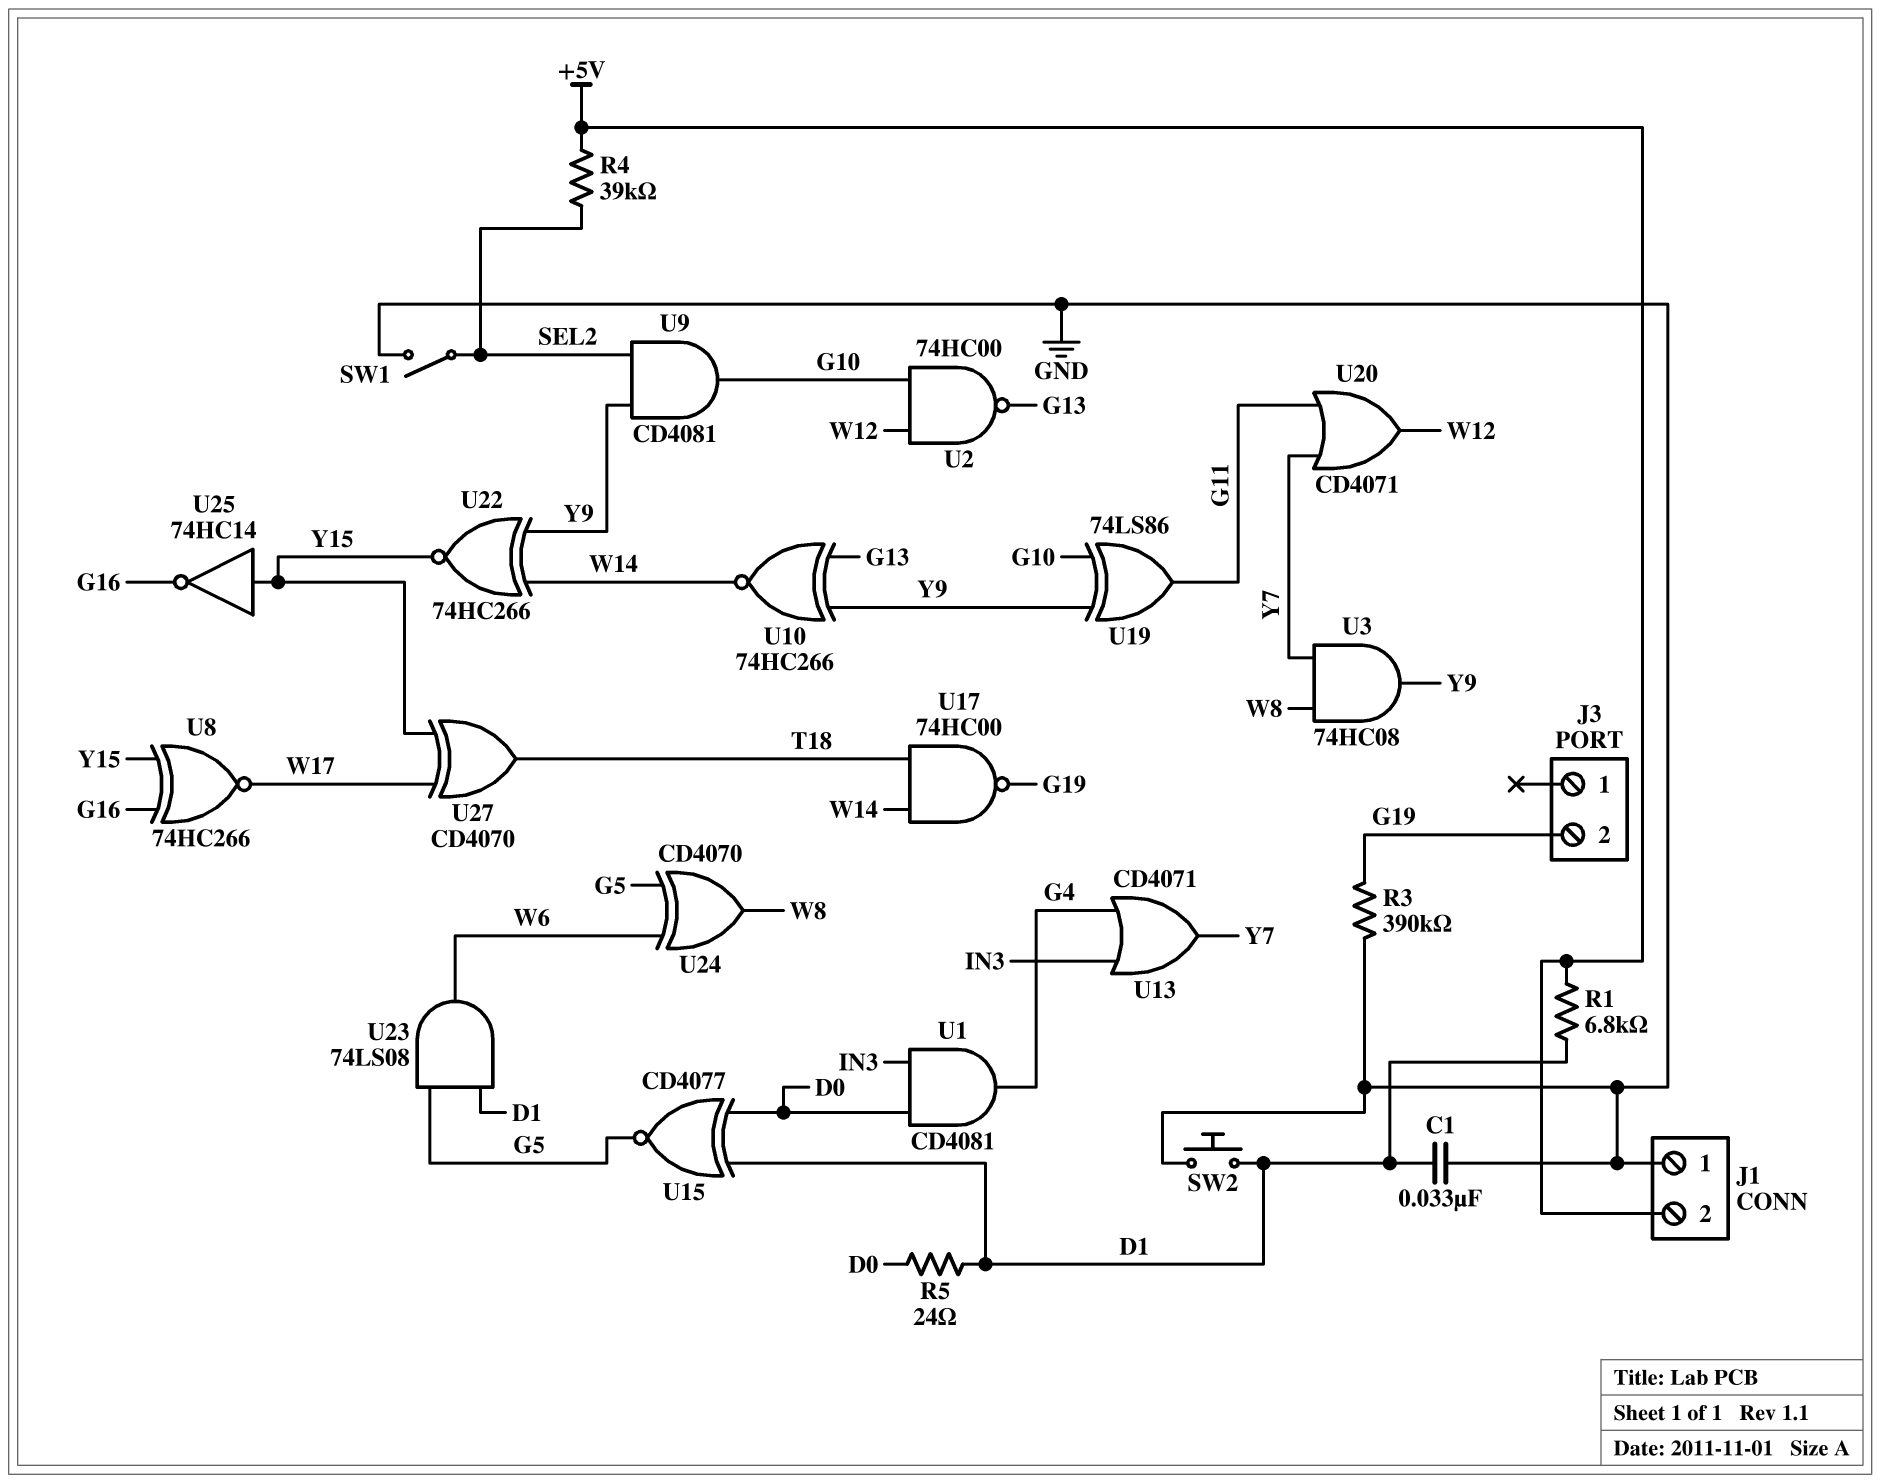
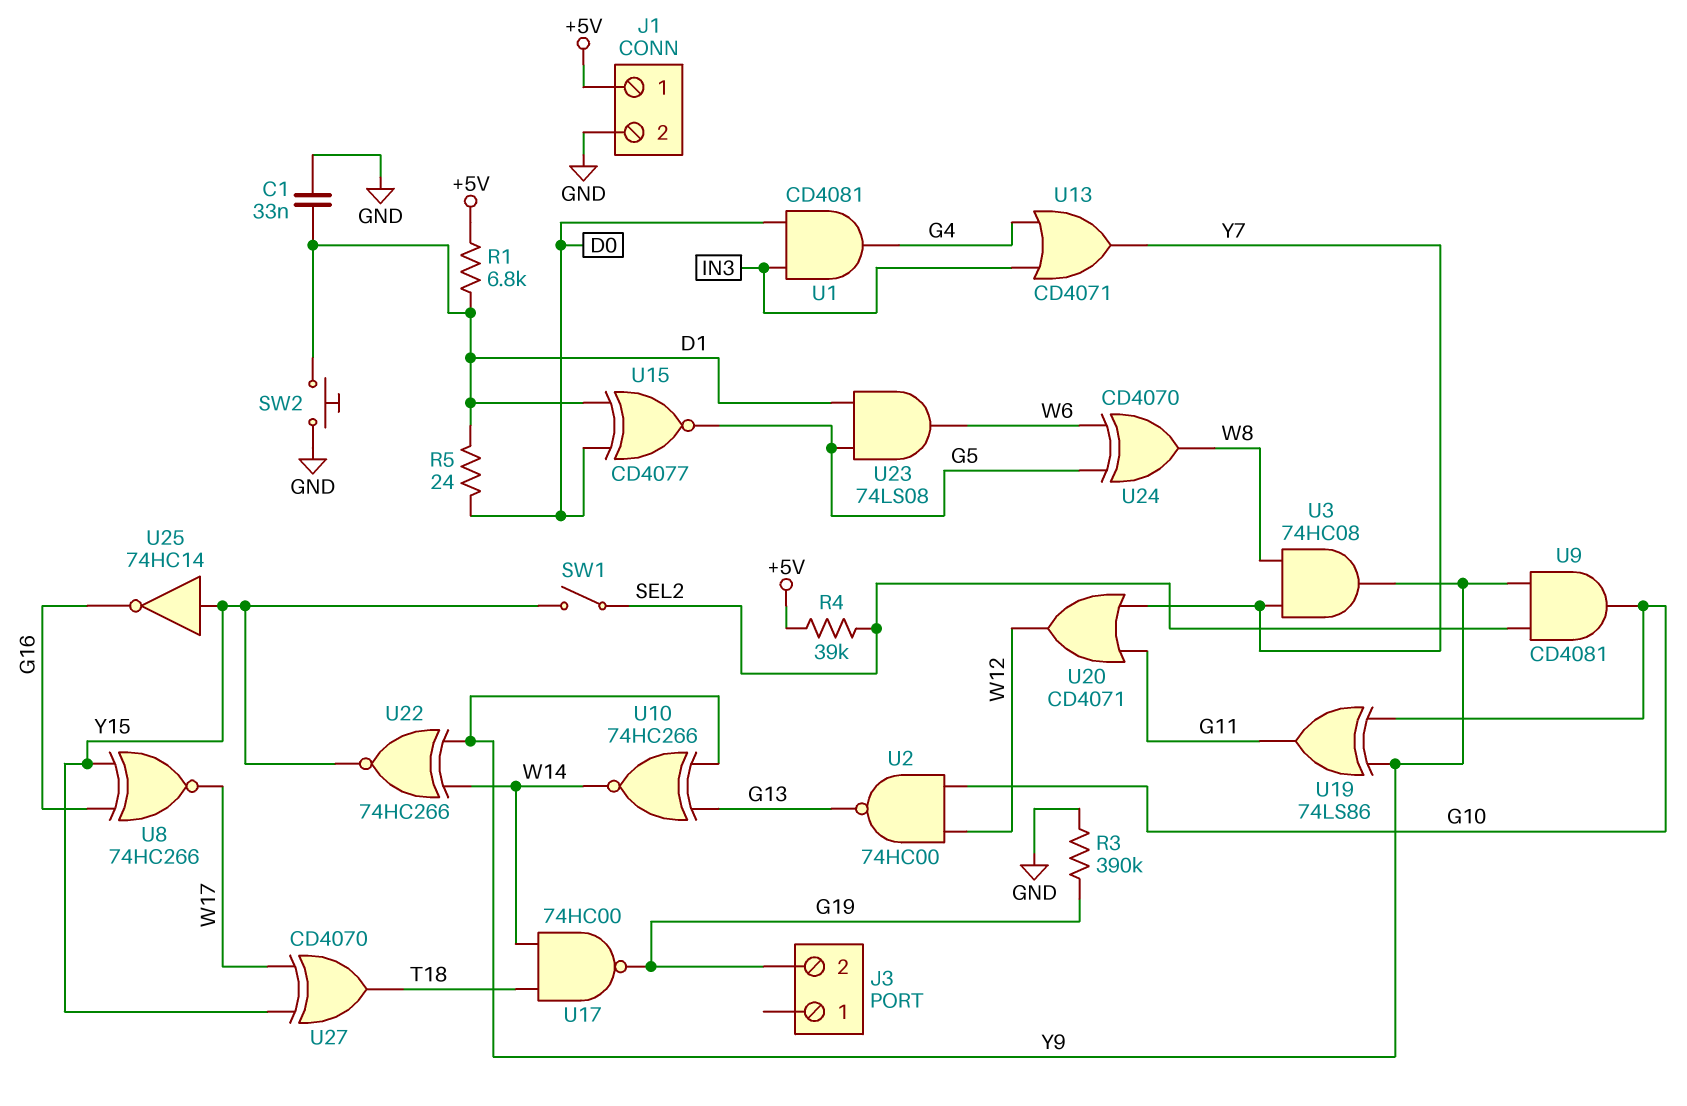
J1 pin 1: GND -> +5V
J1 pin 2: +5V -> GND
SW1: switch (GND, SEL2) -> switch (SEL2, Y15)

